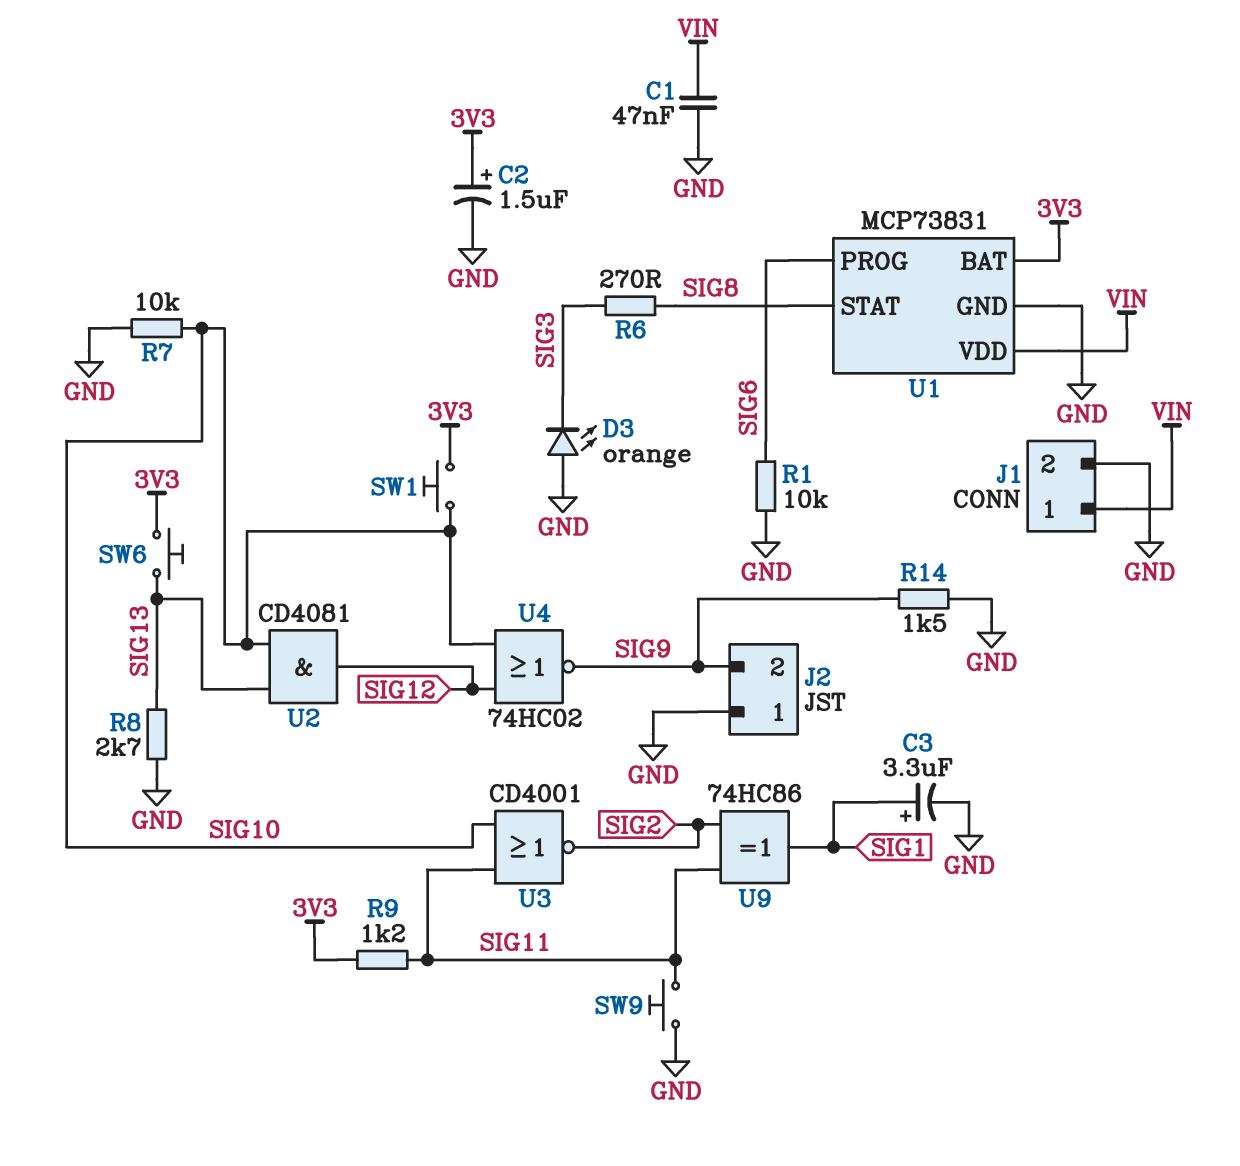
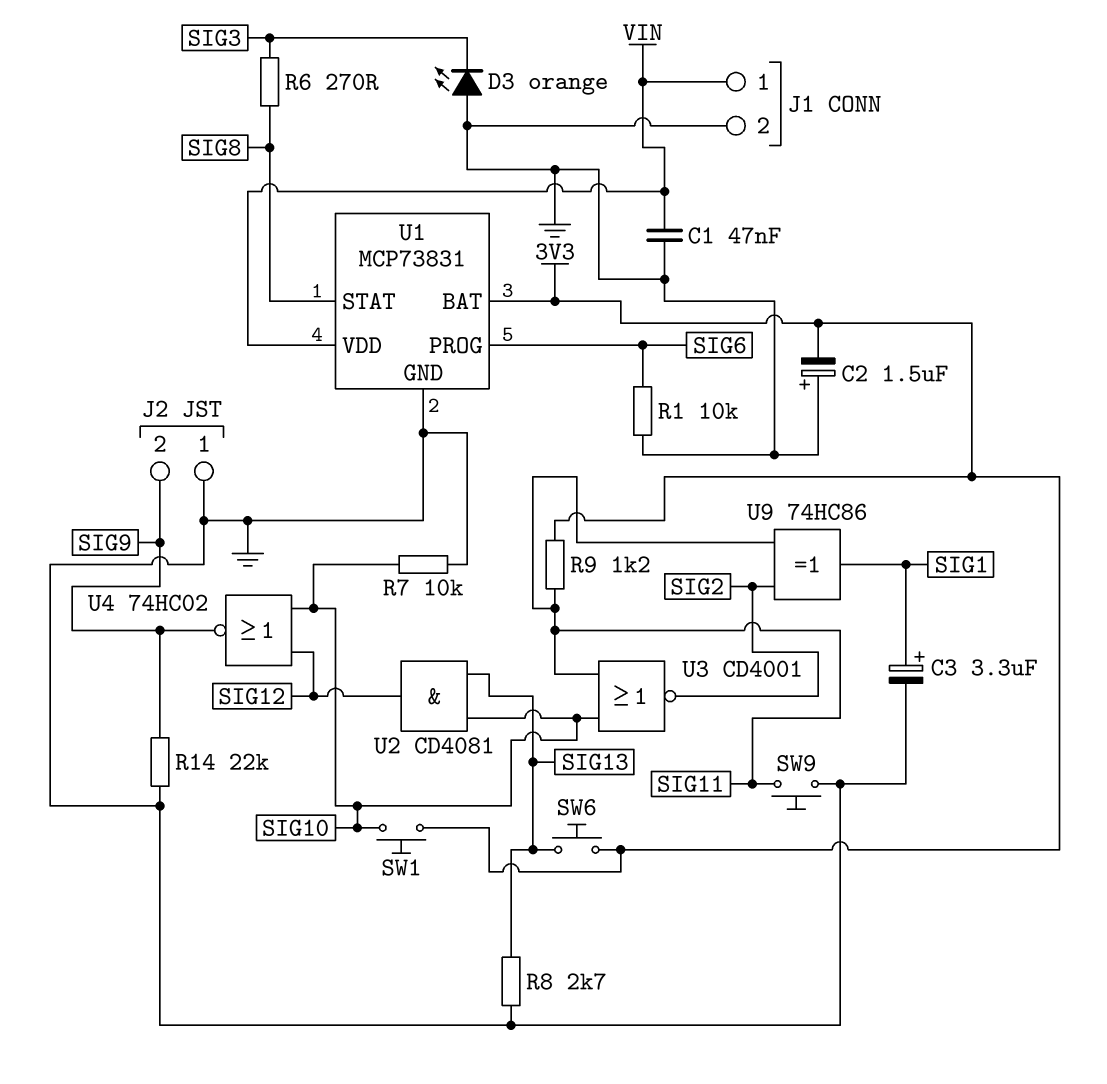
C2: 1.5uF (plus 3V3, minus GND) -> 1.5uF (plus GND, minus 3V3)
R14: 1.5k (GND, SIG9) -> 22k (GND, SIG9)

